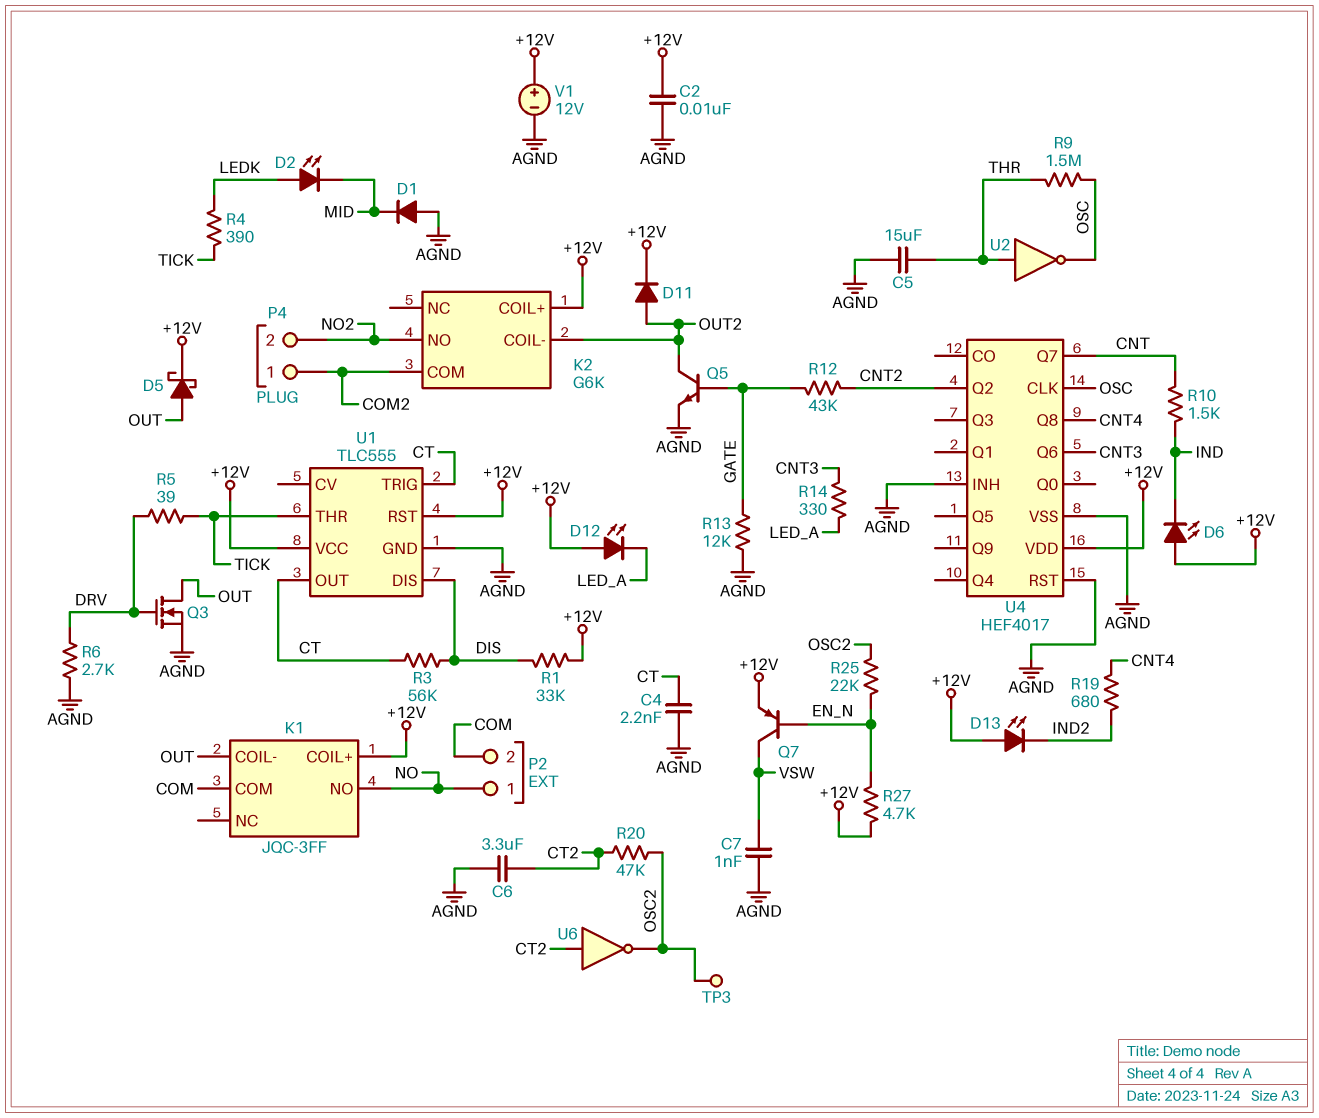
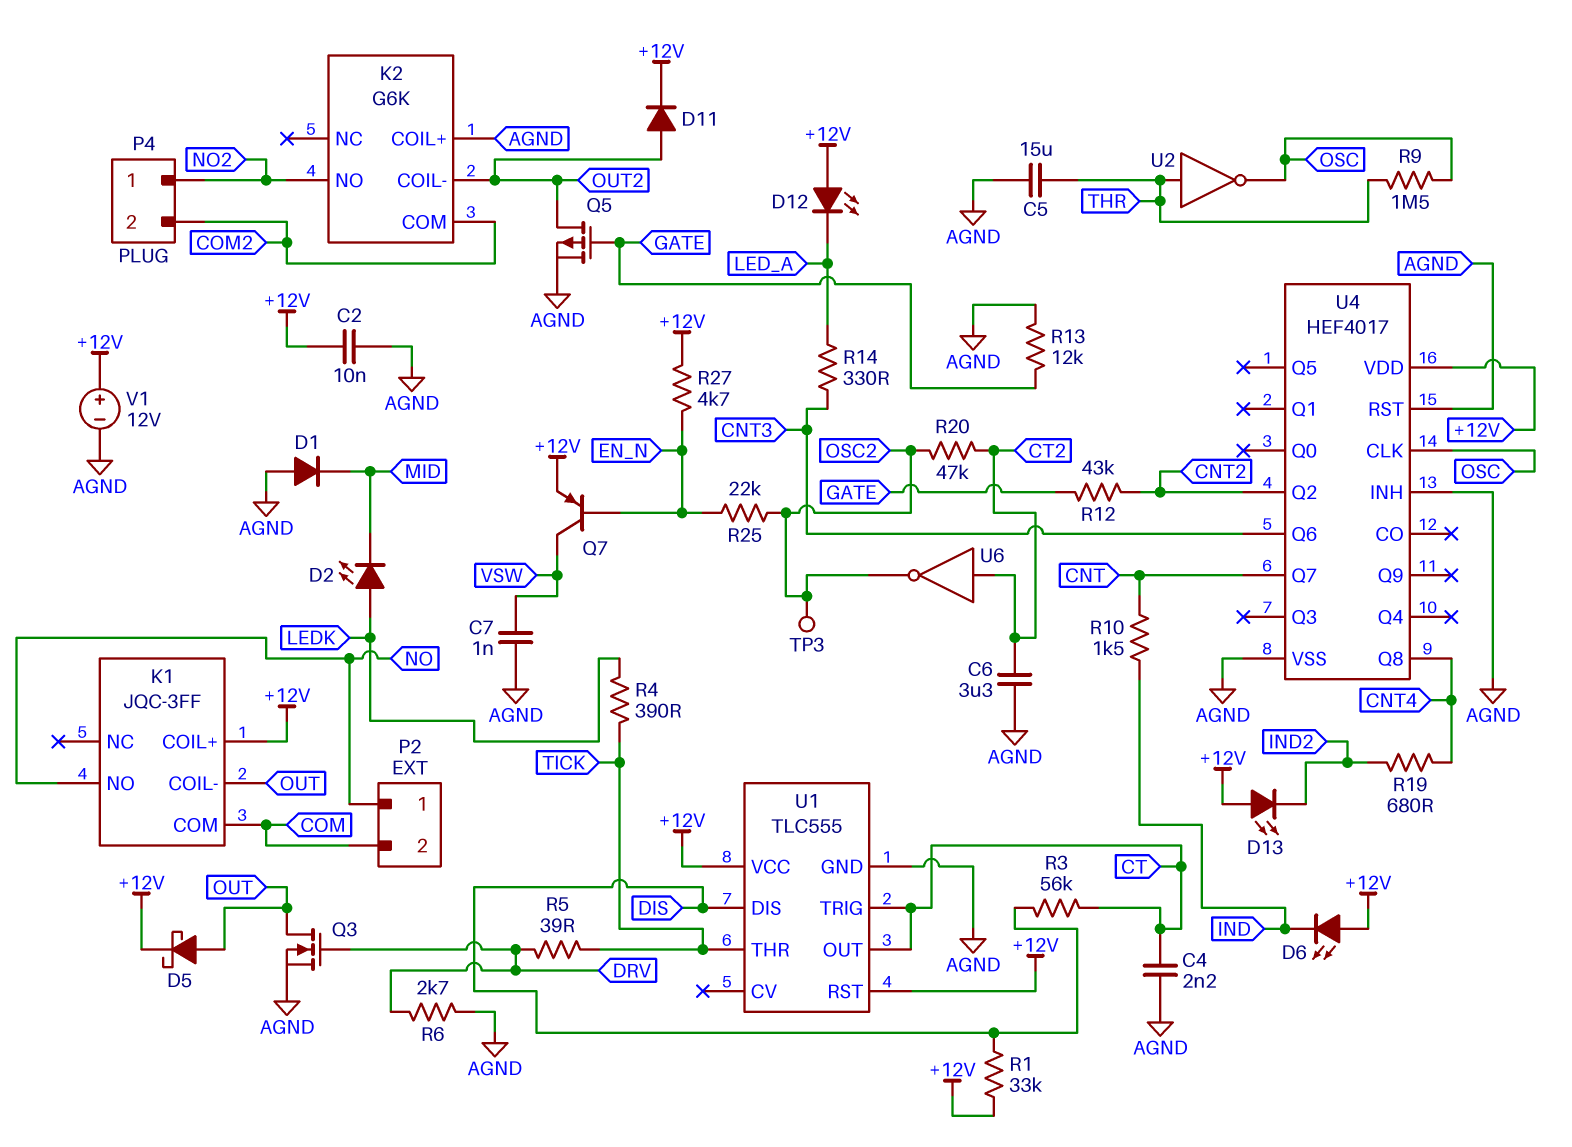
K2 pin COIL+: +12V -> AGND
P4 pin 1: COM2 -> NO2
P4 pin 2: NO2 -> COM2
Q5: NPN (B GATE, C OUT2, E AGND) -> PMOS (G GATE, D OUT2, S AGND)

